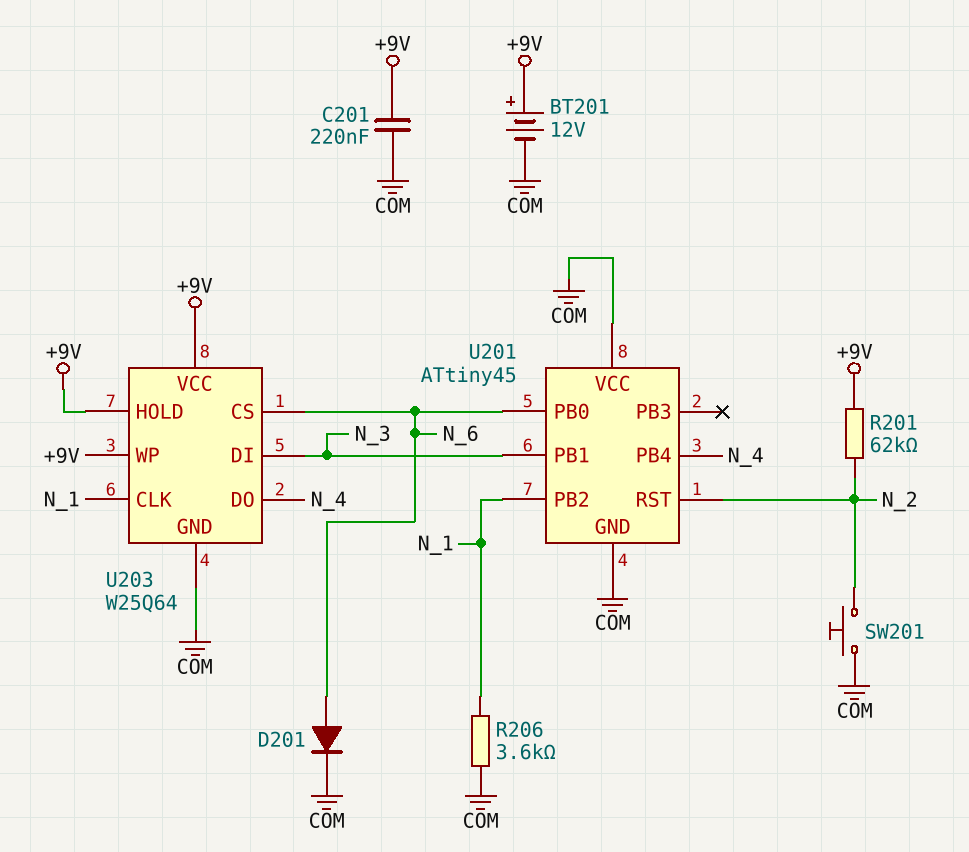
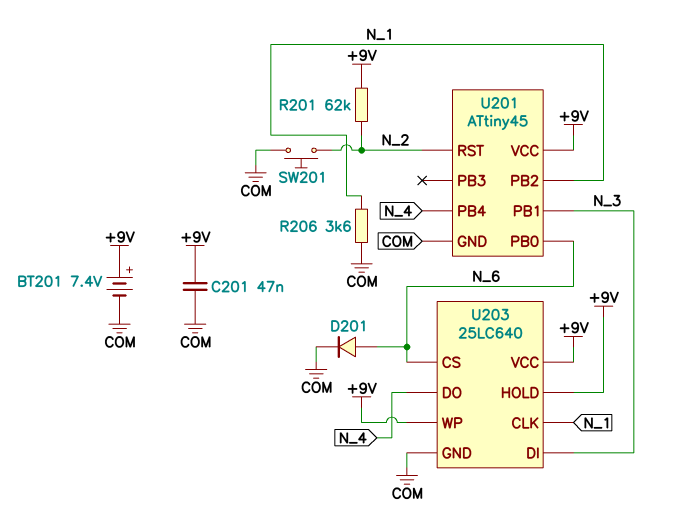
BT201: 12V (plus +9V, minus COM) -> 7.4V (plus +9V, minus COM)
C201: 220nF (+9V, COM) -> 47nF (+9V, COM)
U201 pin VCC: COM -> +9V
U203: W25Q64 -> 25LC640

